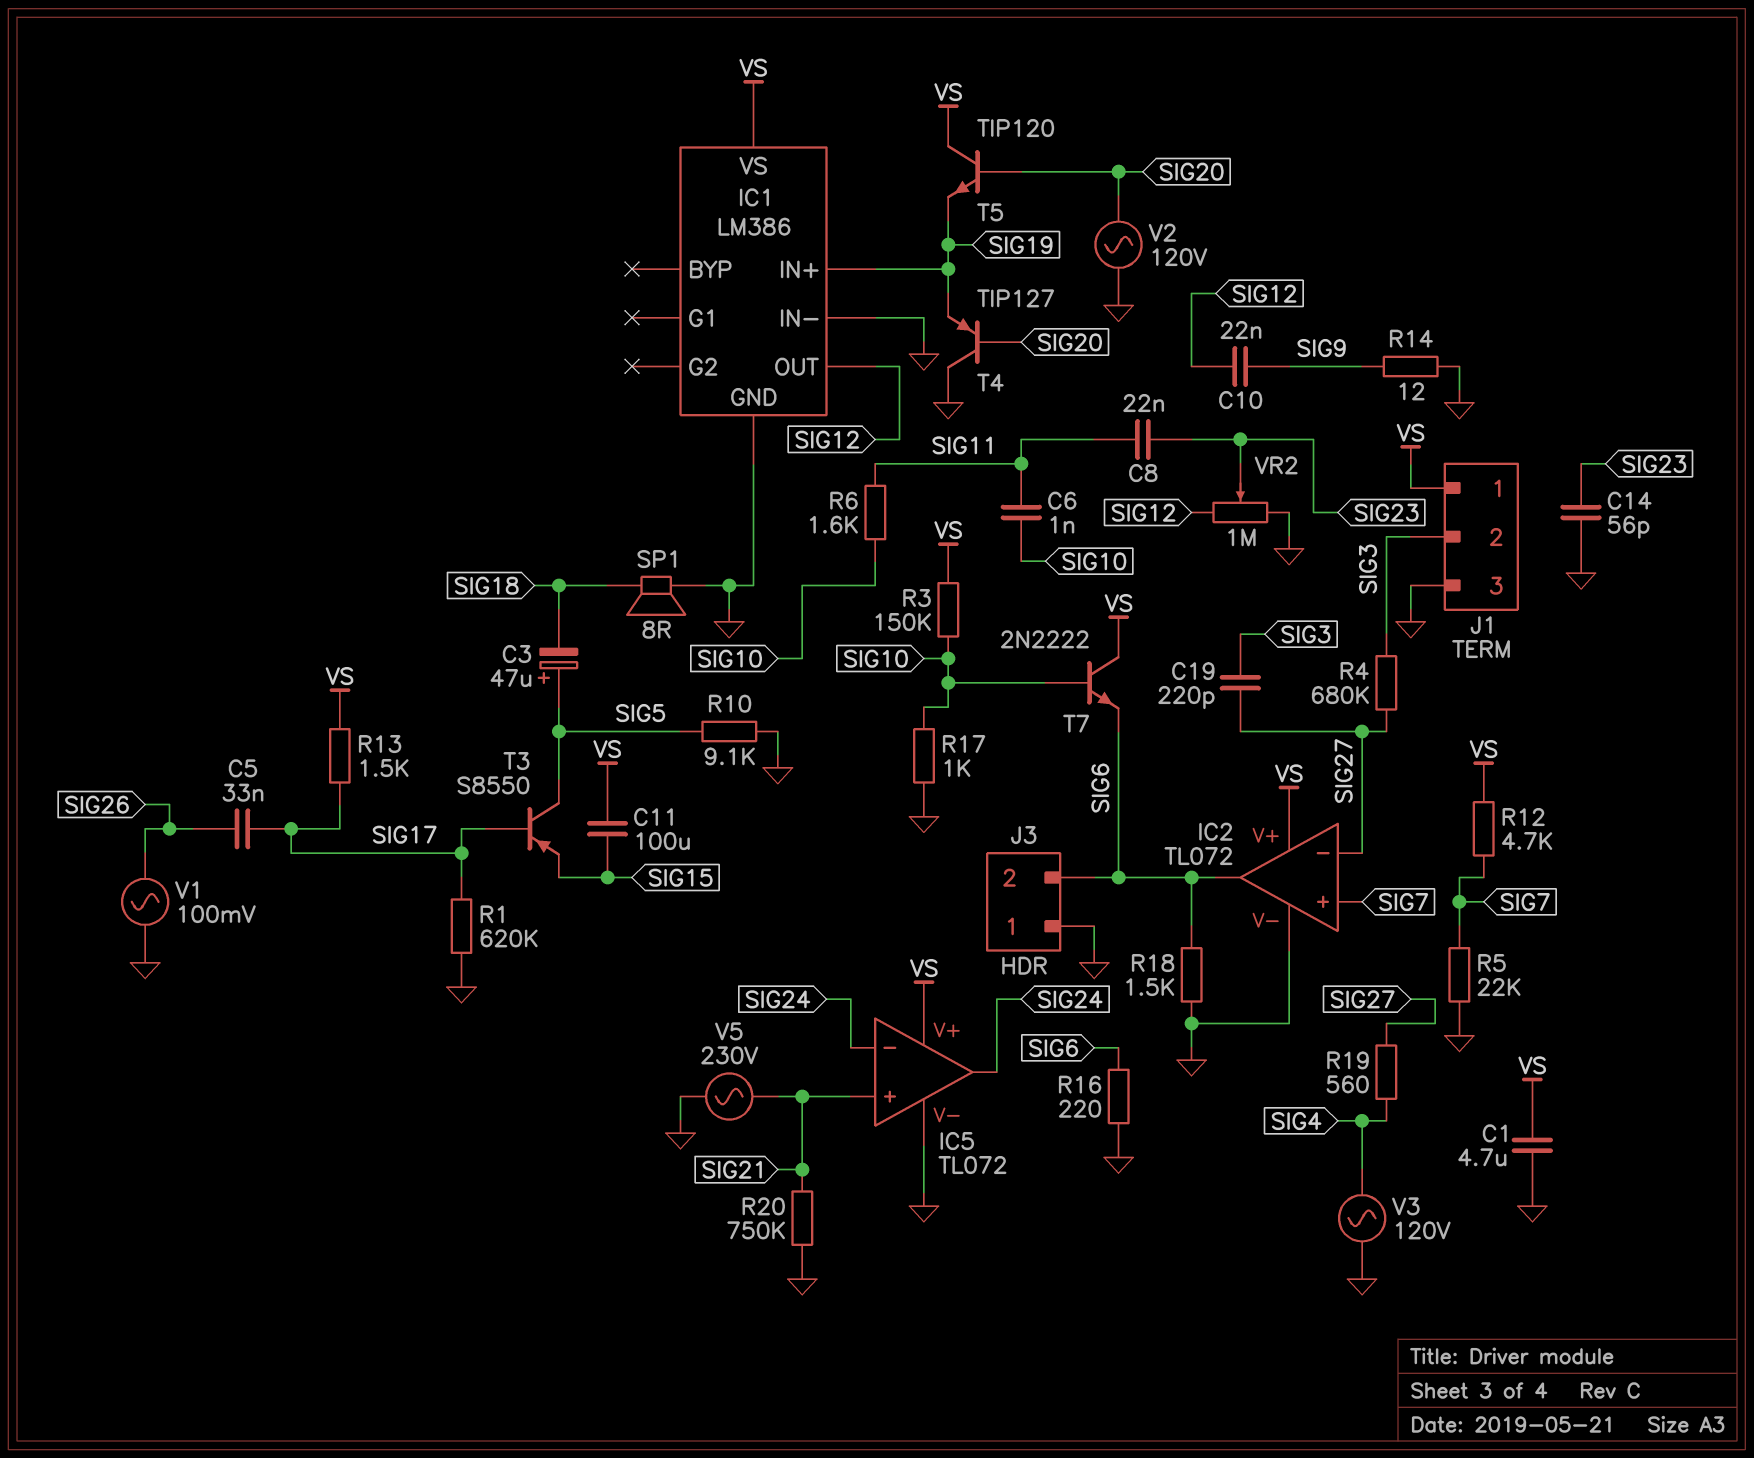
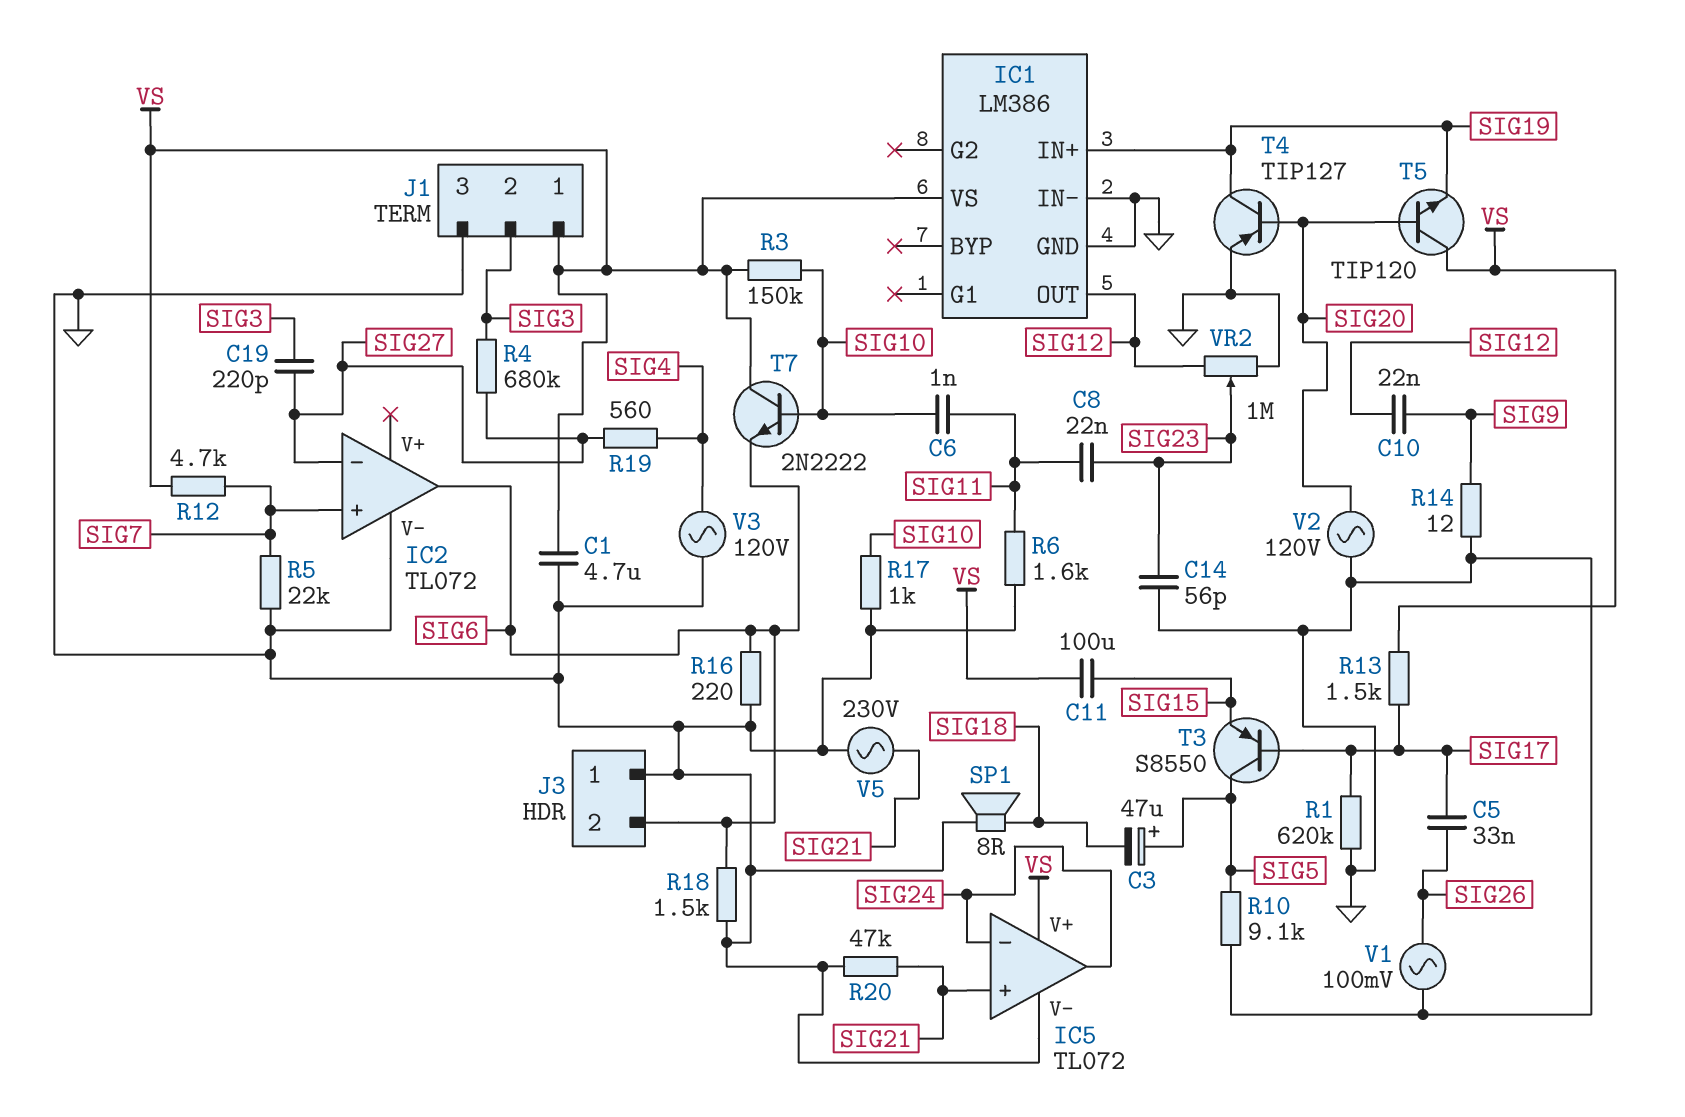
IC2 pin V+: VS -> none
R6: 1.6k (SIG10, SIG11) -> 1.6k (GND, SIG11)
R20: 750k (GND, SIG21) -> 47k (GND, SIG21)
T4: PNP TIP127 (B SIG20, C GND, E SIG19) -> PNP TIP127 (B SIG20, C SIG19, E GND)

